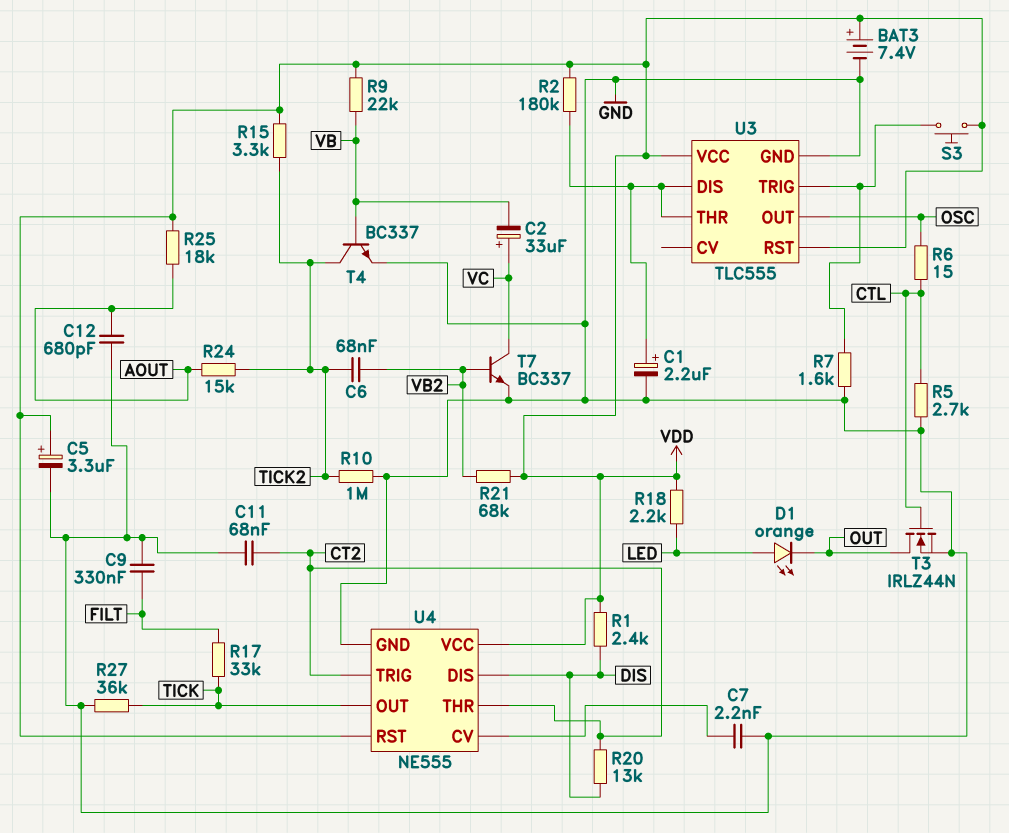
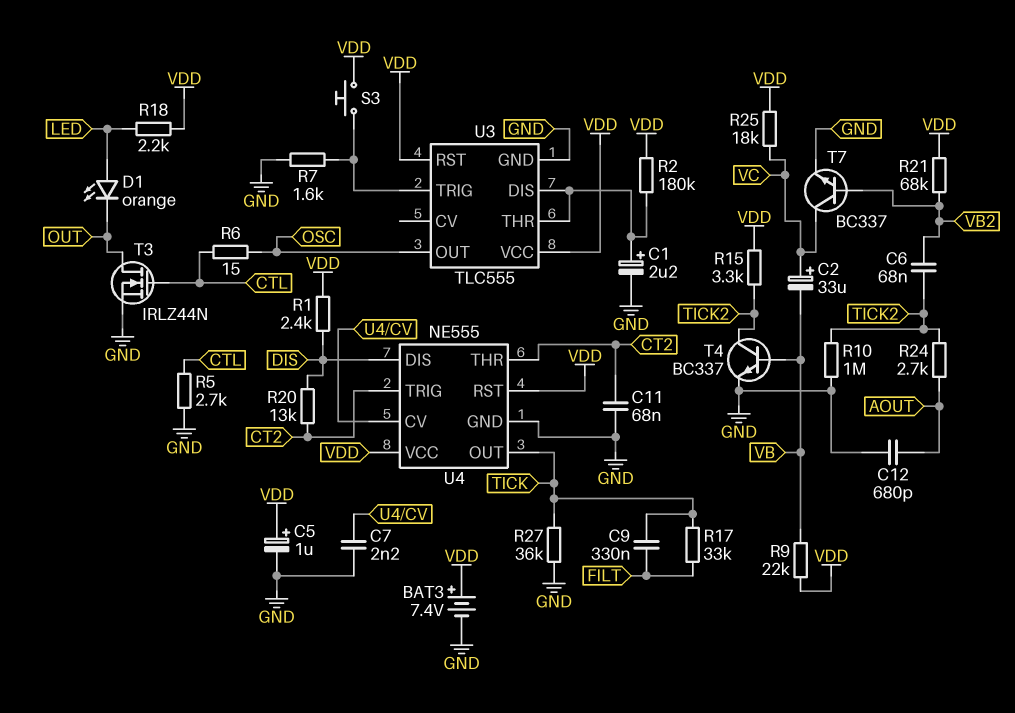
C5: 3.3uF (plus VDD, minus GND) -> 1uF (plus VDD, minus GND)
C9: 330nF (FILT, GND) -> 330nF (FILT, TICK)
R24: 15k (AOUT, TICK2) -> 2.7k (AOUT, TICK2)
R25: 18k (AOUT, VDD) -> 18k (VC, VDD)

